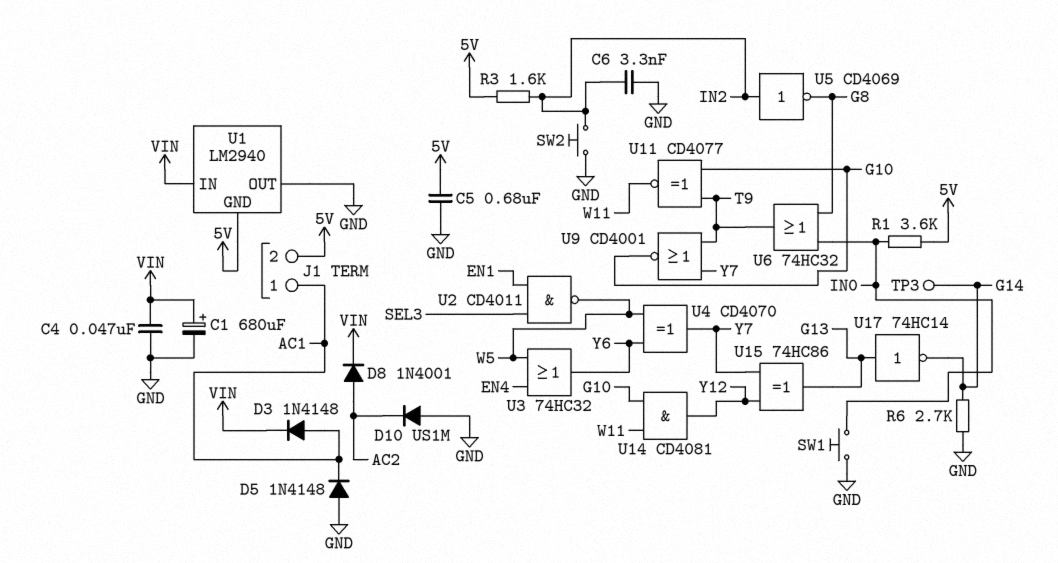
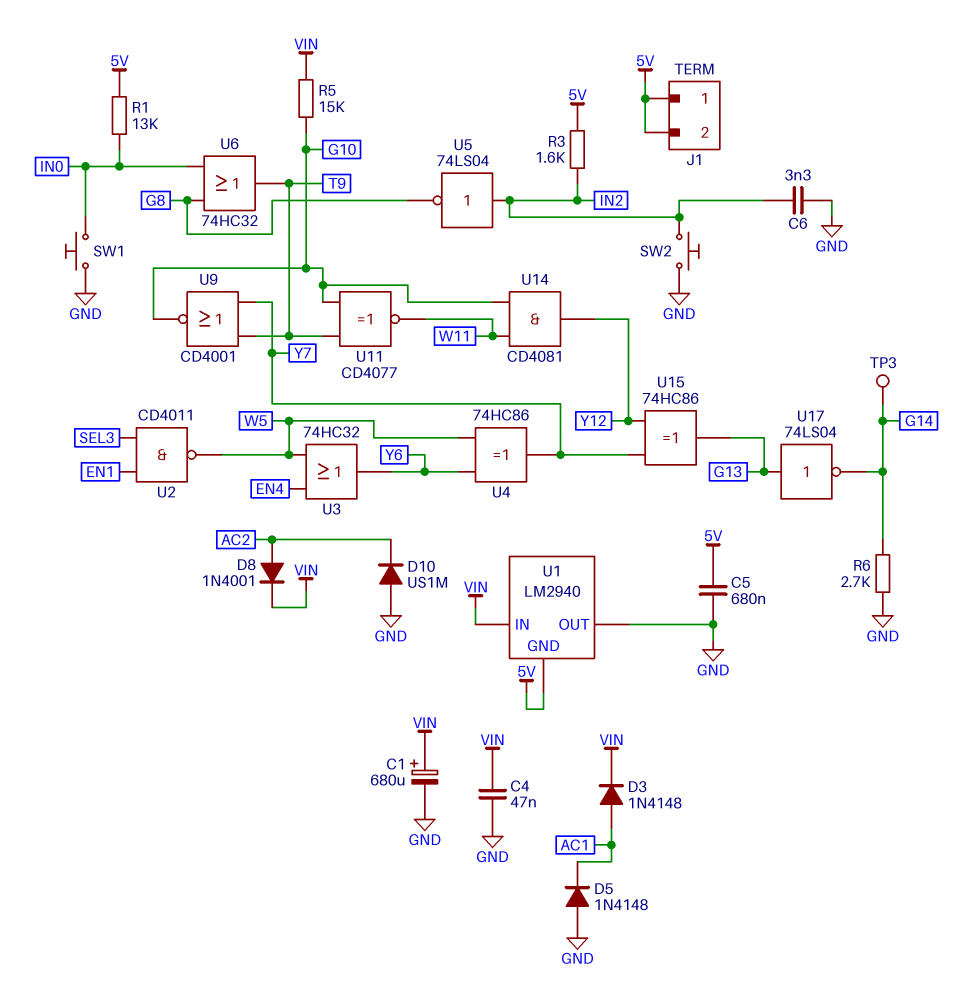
J1 pin 1: AC1 -> 5V
R1: 3.6k (5V, IN0) -> 13k (5V, IN0)
R5: none -> 15k (G10, VIN)
U4: XOR CD4070 (in W5, in Y6, out Y7) -> XOR 74HC86 (in W5, in Y6, out Y7)
U5: NOT CD4069 (in IN2, out G8) -> NOT 74LS04 (in IN2, out G8)
U17: NOT 74HC14 (in G13, out G14) -> NOT 74LS04 (in G13, out G14)

